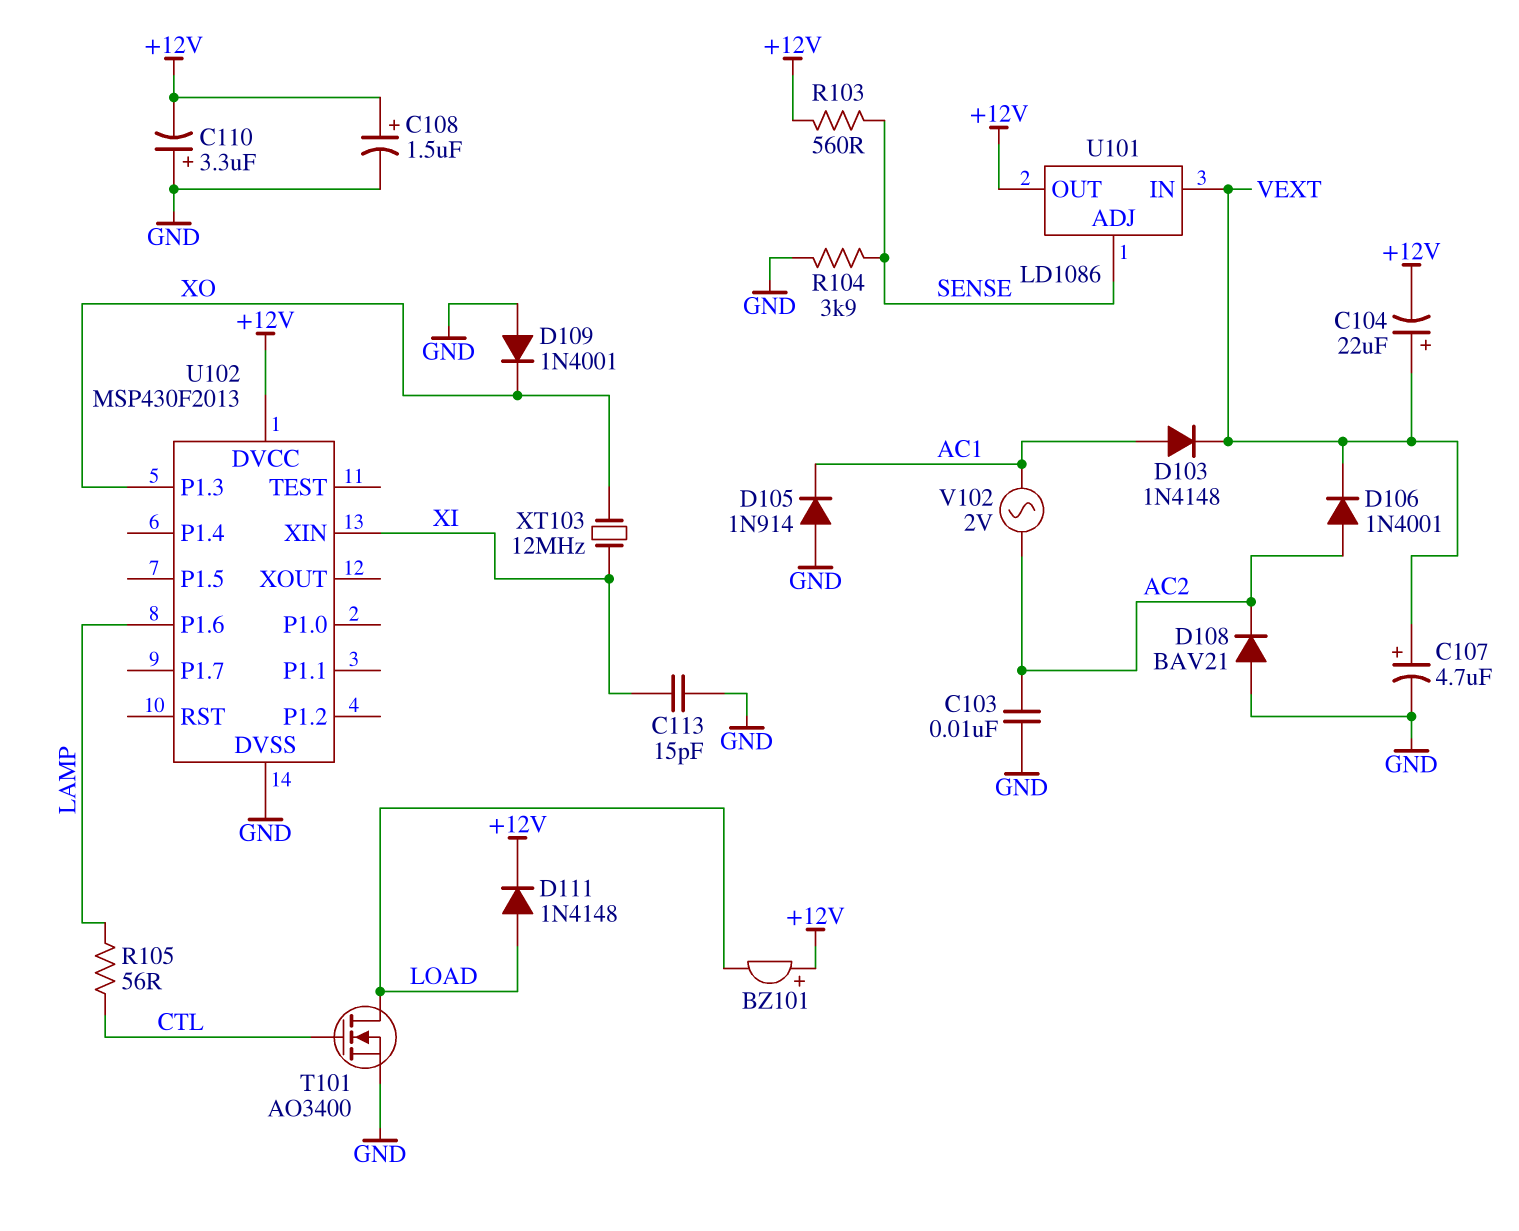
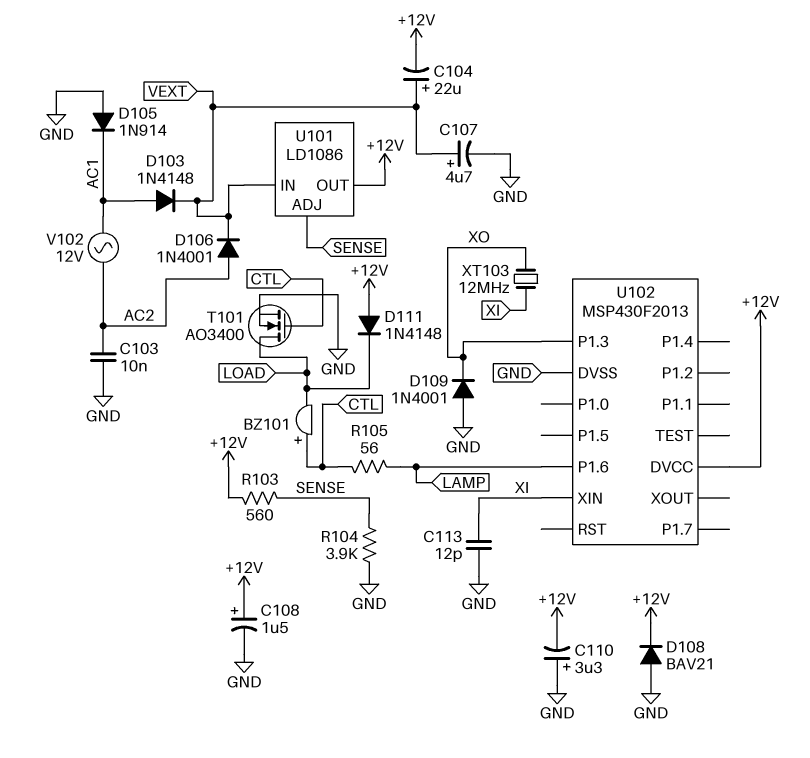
BZ101: buzzer (plus +12V, minus LOAD) -> buzzer (plus CTL, minus LOAD)
C113: 15pF (GND, XI) -> 12pF (GND, XI)
D108: diode BAV21 (A GND, K AC2) -> diode BAV21 (A GND, K +12V)
D111: diode 1N4148 (A LOAD, K +12V) -> diode 1N4148 (A +12V, K LOAD)
V102: AC 2V (AC1, AC2) -> AC 12V (AC1, AC2)

